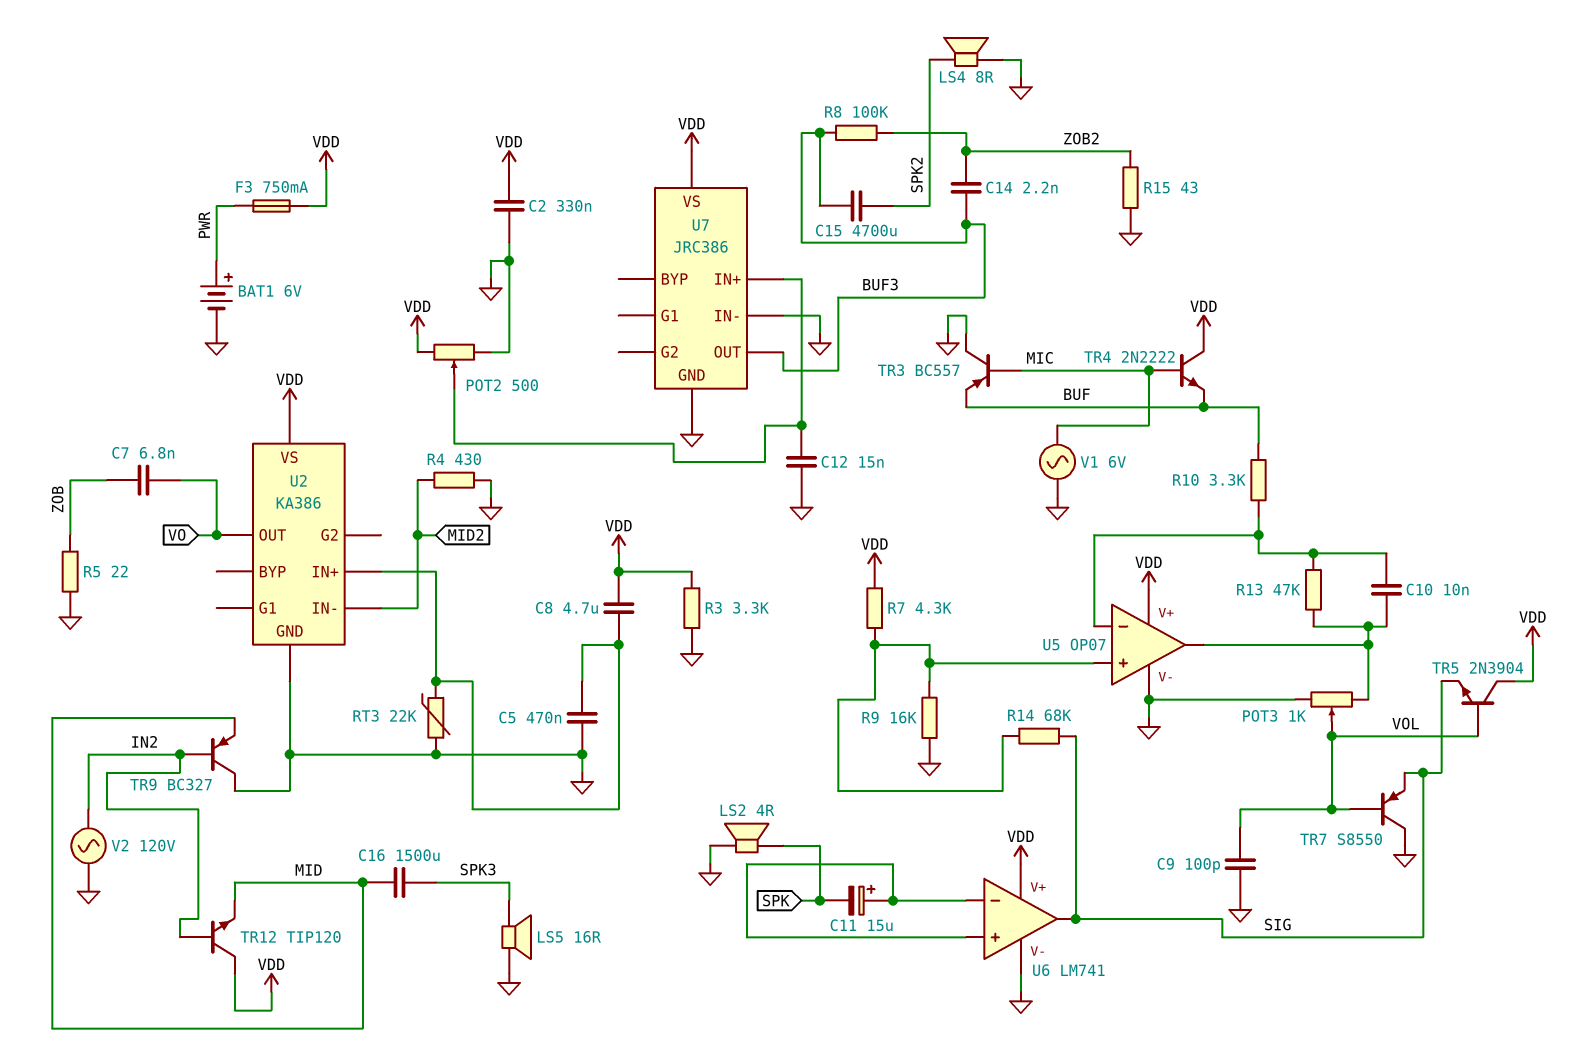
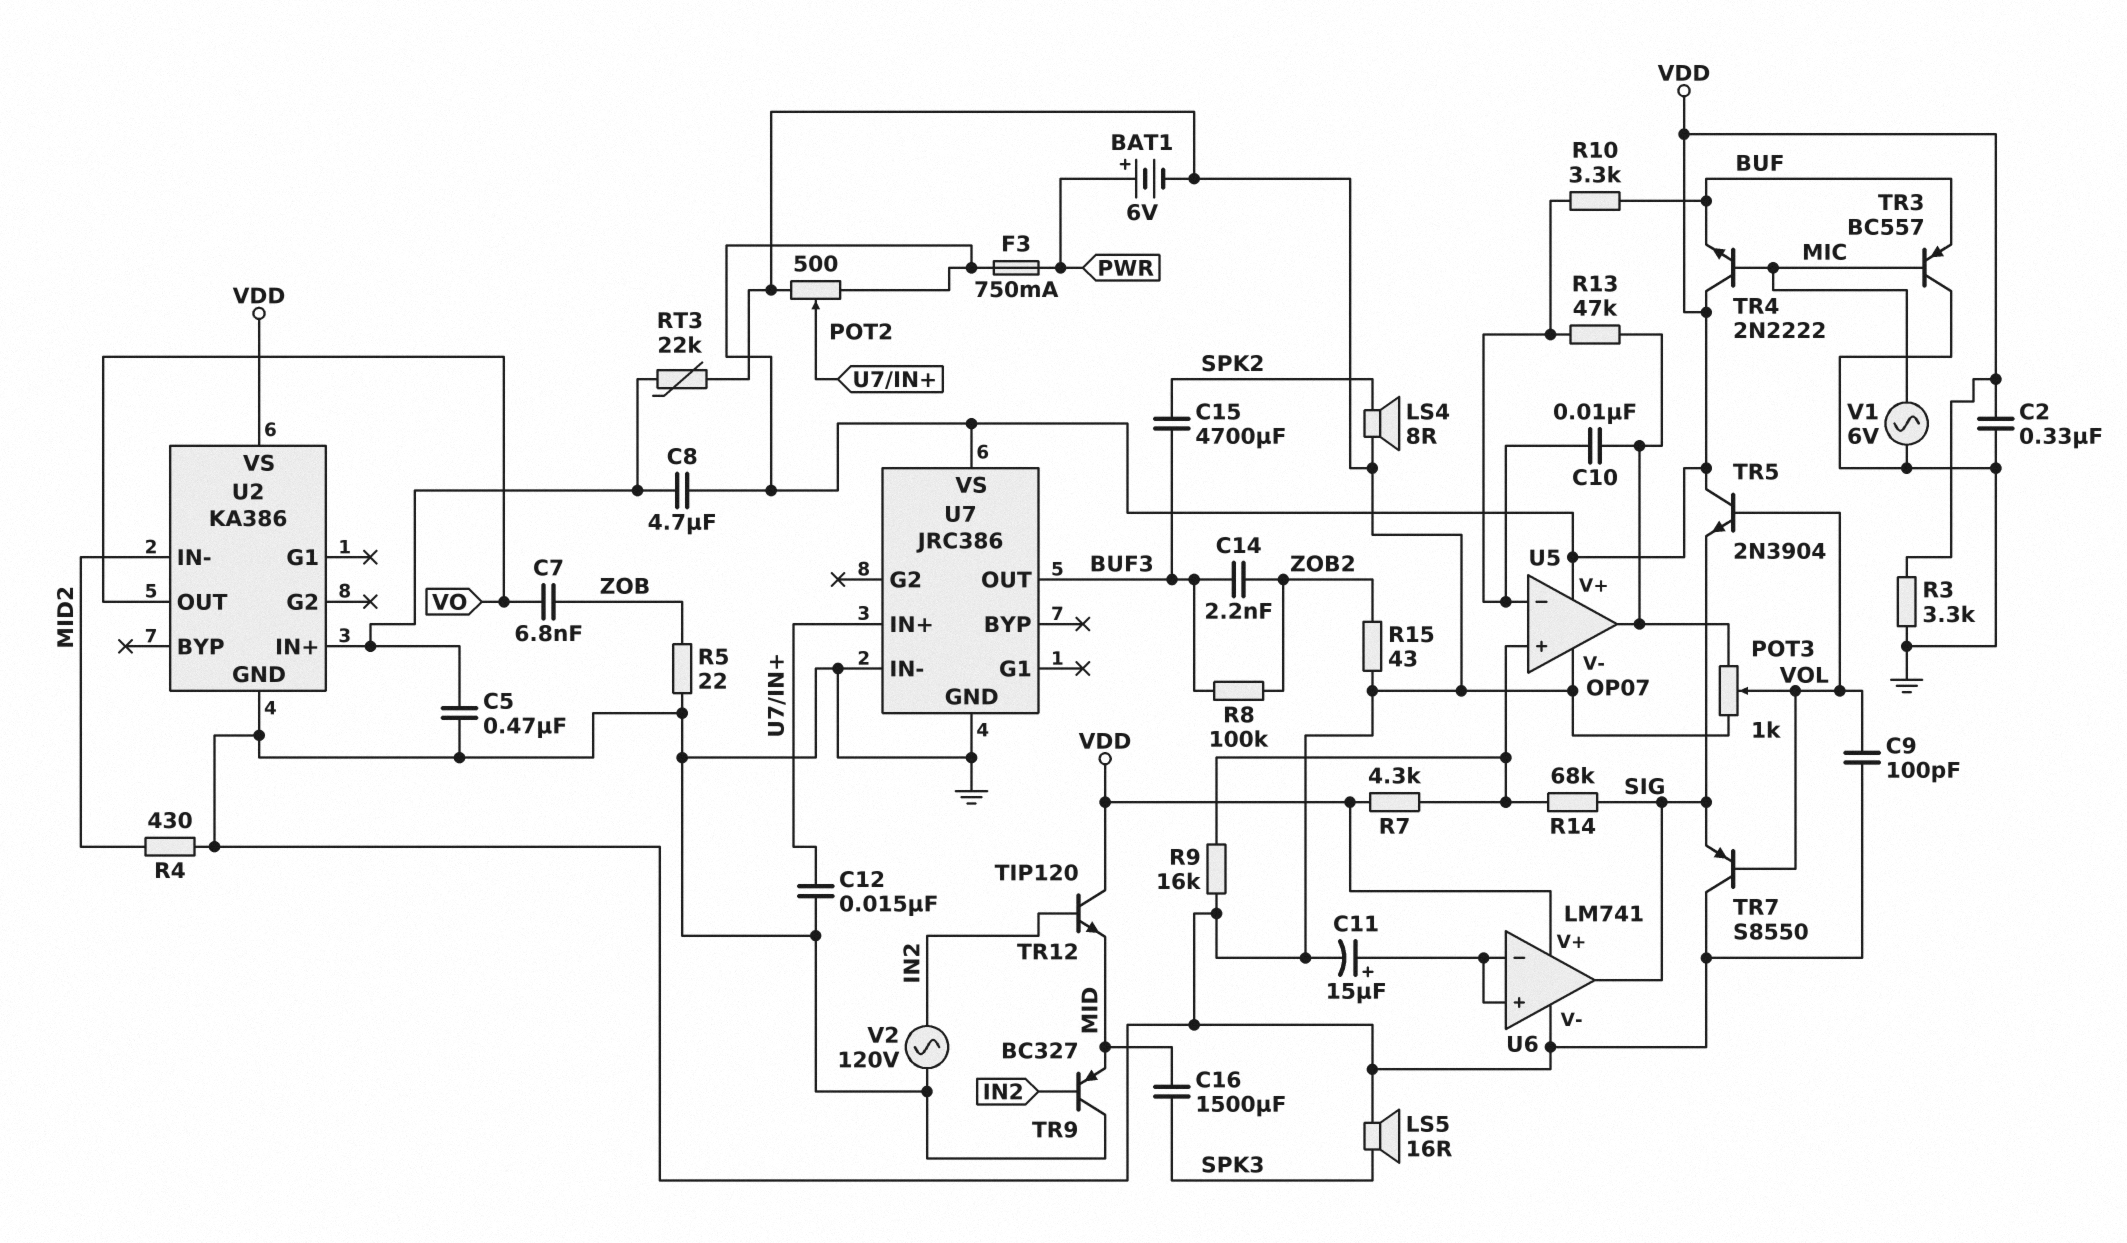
C11: 15uF (plus U6/in+, minus SPK) -> 15uF (plus U6/in+, minus GND)
LS2: speaker 4R (GND, SPK) -> none

